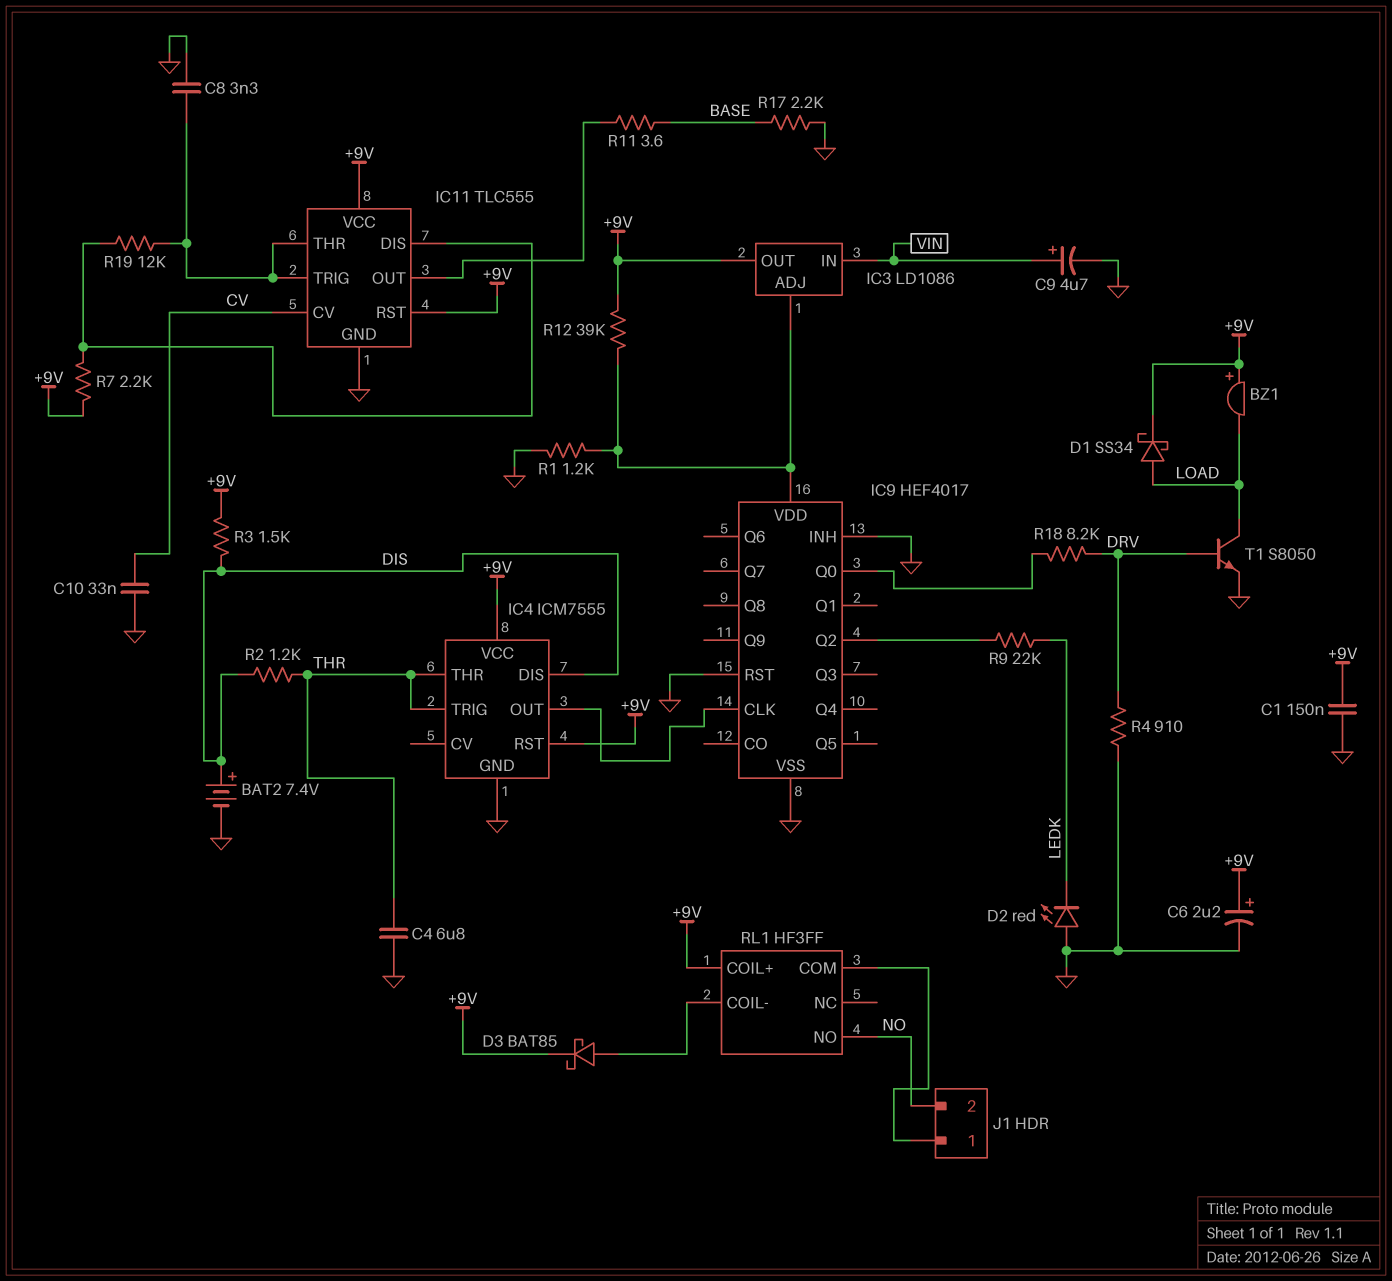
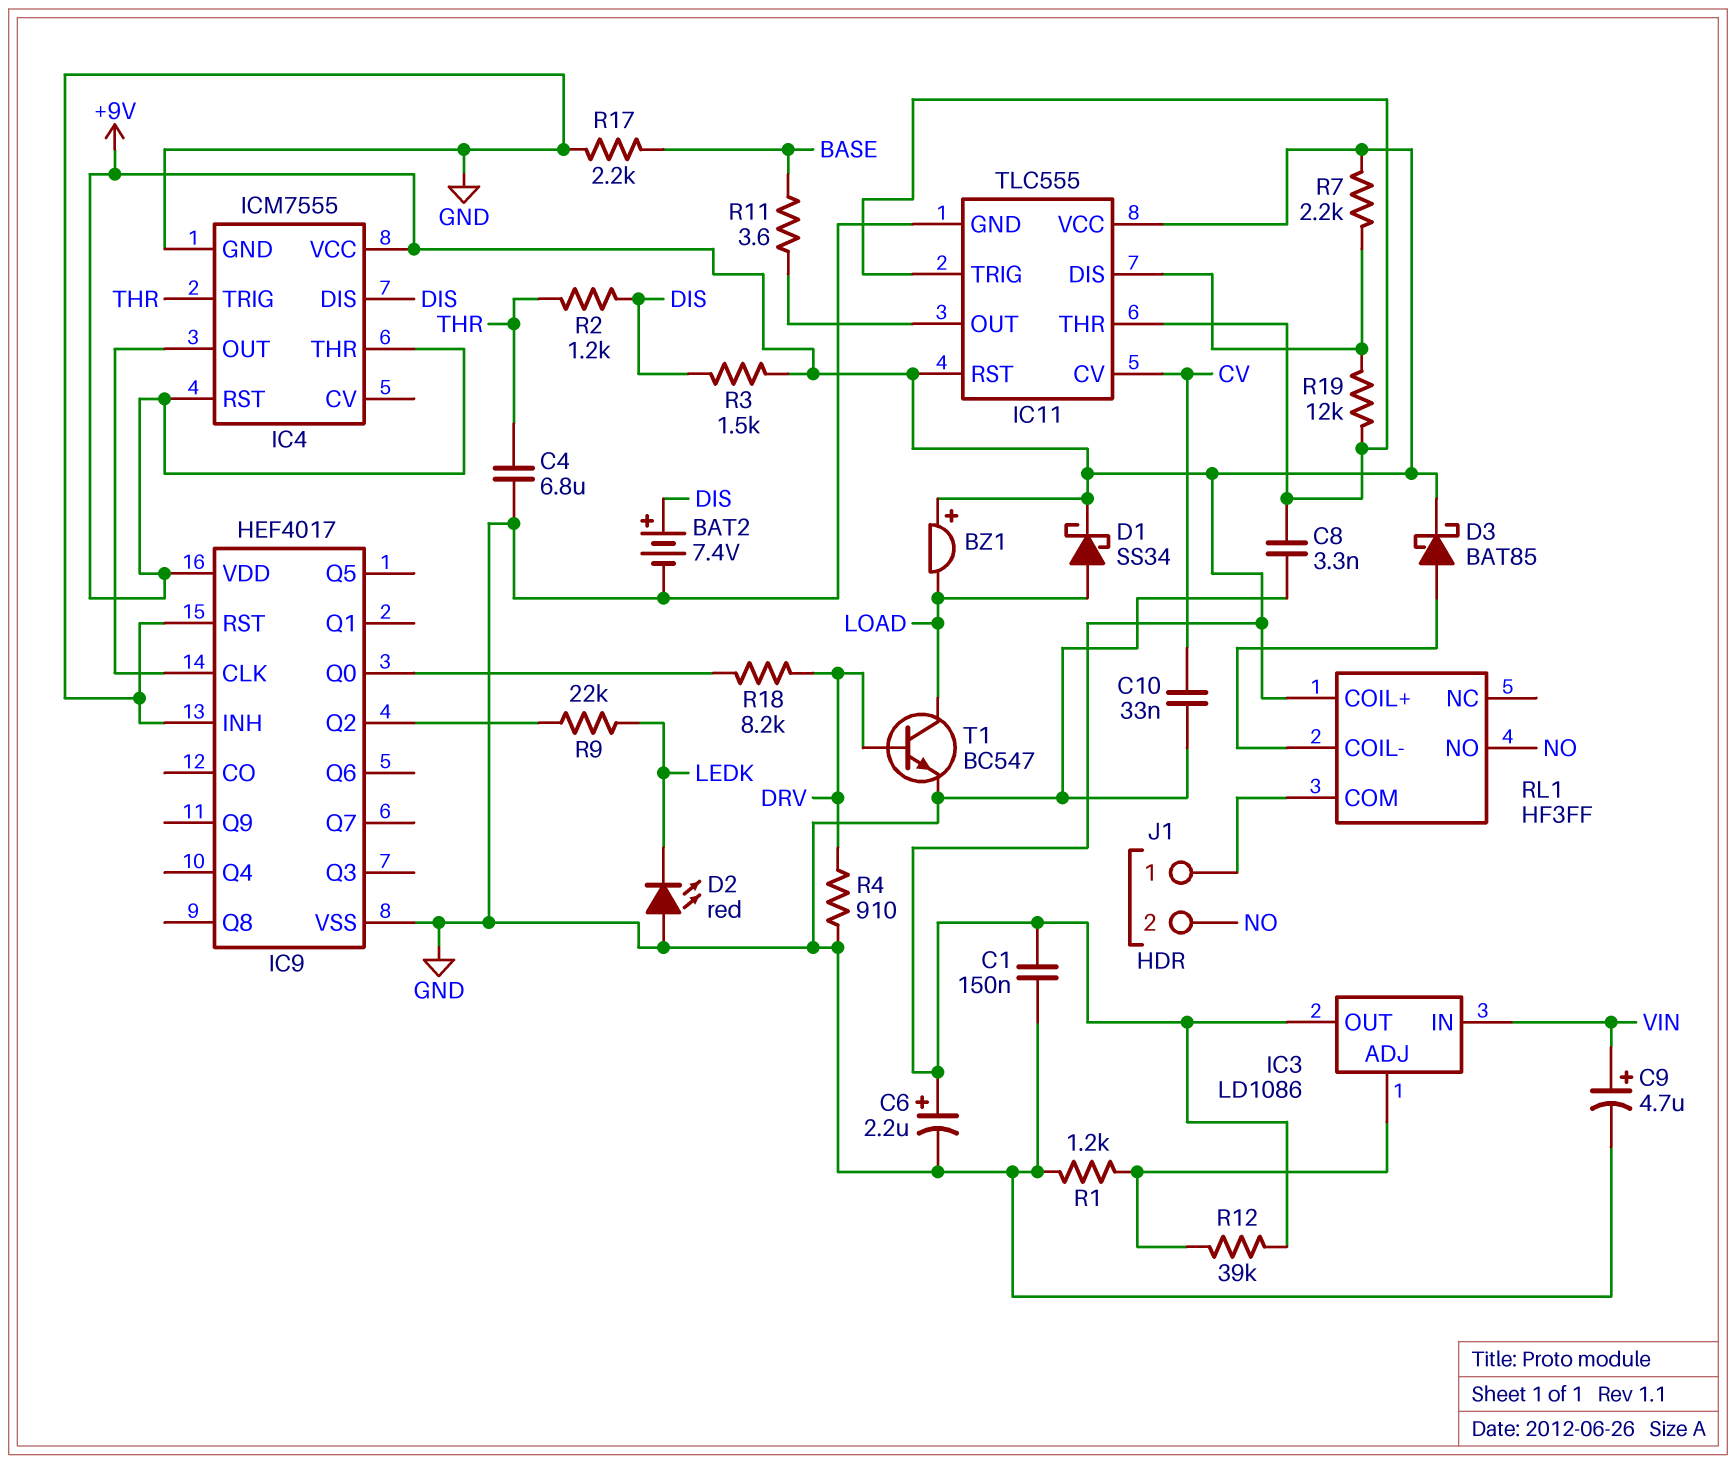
IC4 pin THR: THR -> +9V
IC9 pin VDD: IC3/ADJ -> +9V
T1: NPN S8050 (B DRV, C LOAD, E GND) -> NPN BC547 (B DRV, C LOAD, E GND)

